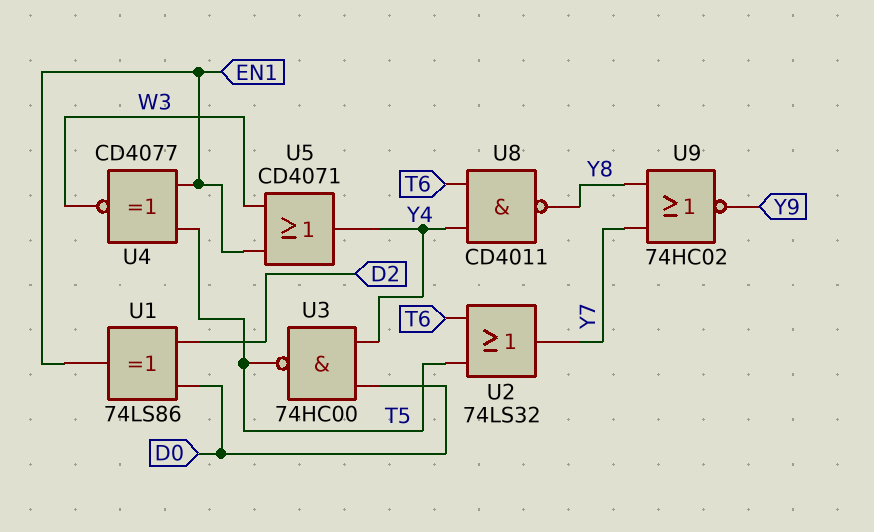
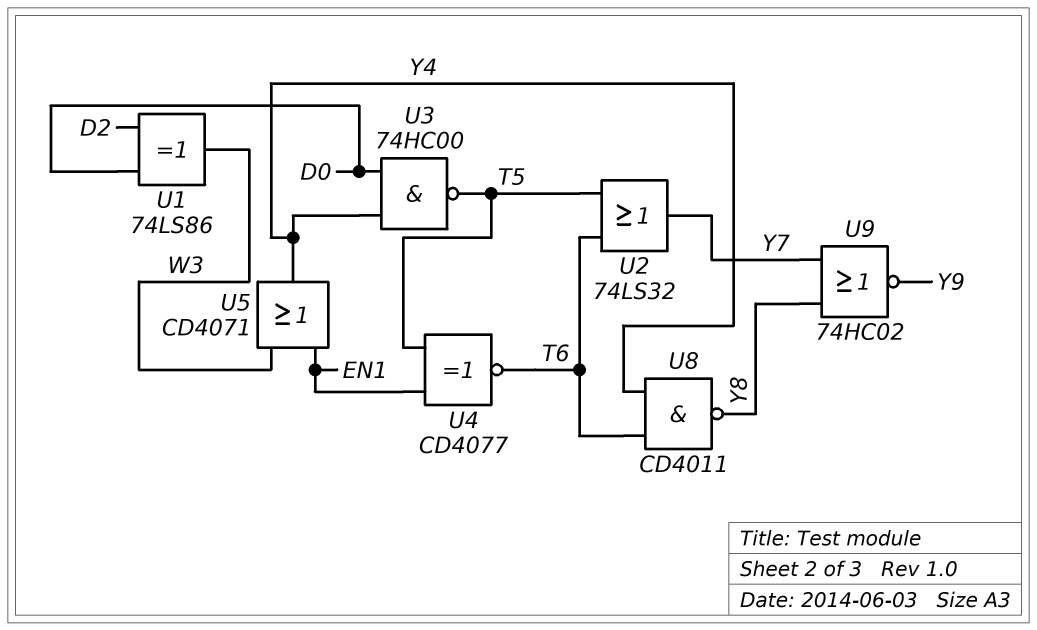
U1: XOR 74LS86 (in D0, in D2, out EN1) -> XOR 74LS86 (in D0, in D2, out W3)
U4: XNOR CD4077 (in EN1, in T5, out W3) -> XNOR CD4077 (in EN1, in T5, out T6)

